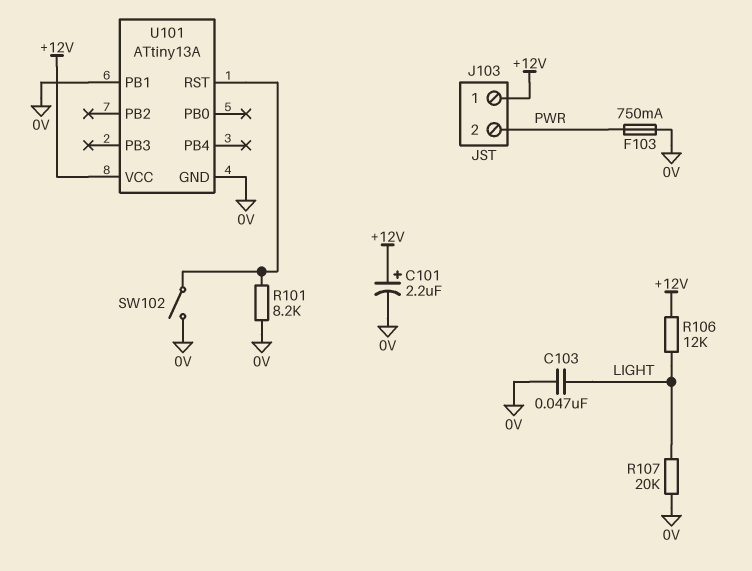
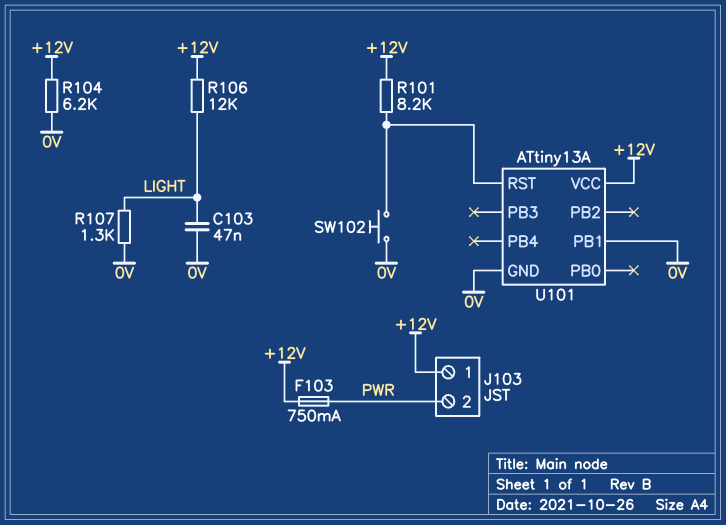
C101: 2.2uF (plus +12V, minus 0V) -> none
F103: 750mA (0V, PWR) -> 750mA (+12V, PWR)
R101: 8.2k (0V, U101/RST) -> 8.2k (+12V, U101/RST)
R104: none -> 6.2k (+12V, 0V)
R107: 20k (0V, LIGHT) -> 1.3k (0V, LIGHT)
SW102: switch (0V, U101/RST) -> button (0V, U101/RST)

